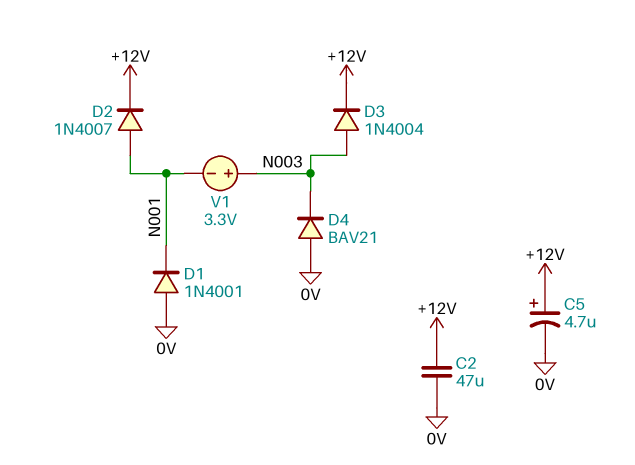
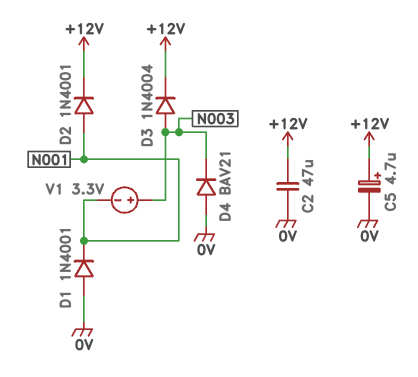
D2: diode 1N4007 (A N001, K +12V) -> diode 1N4001 (A N001, K +12V)

